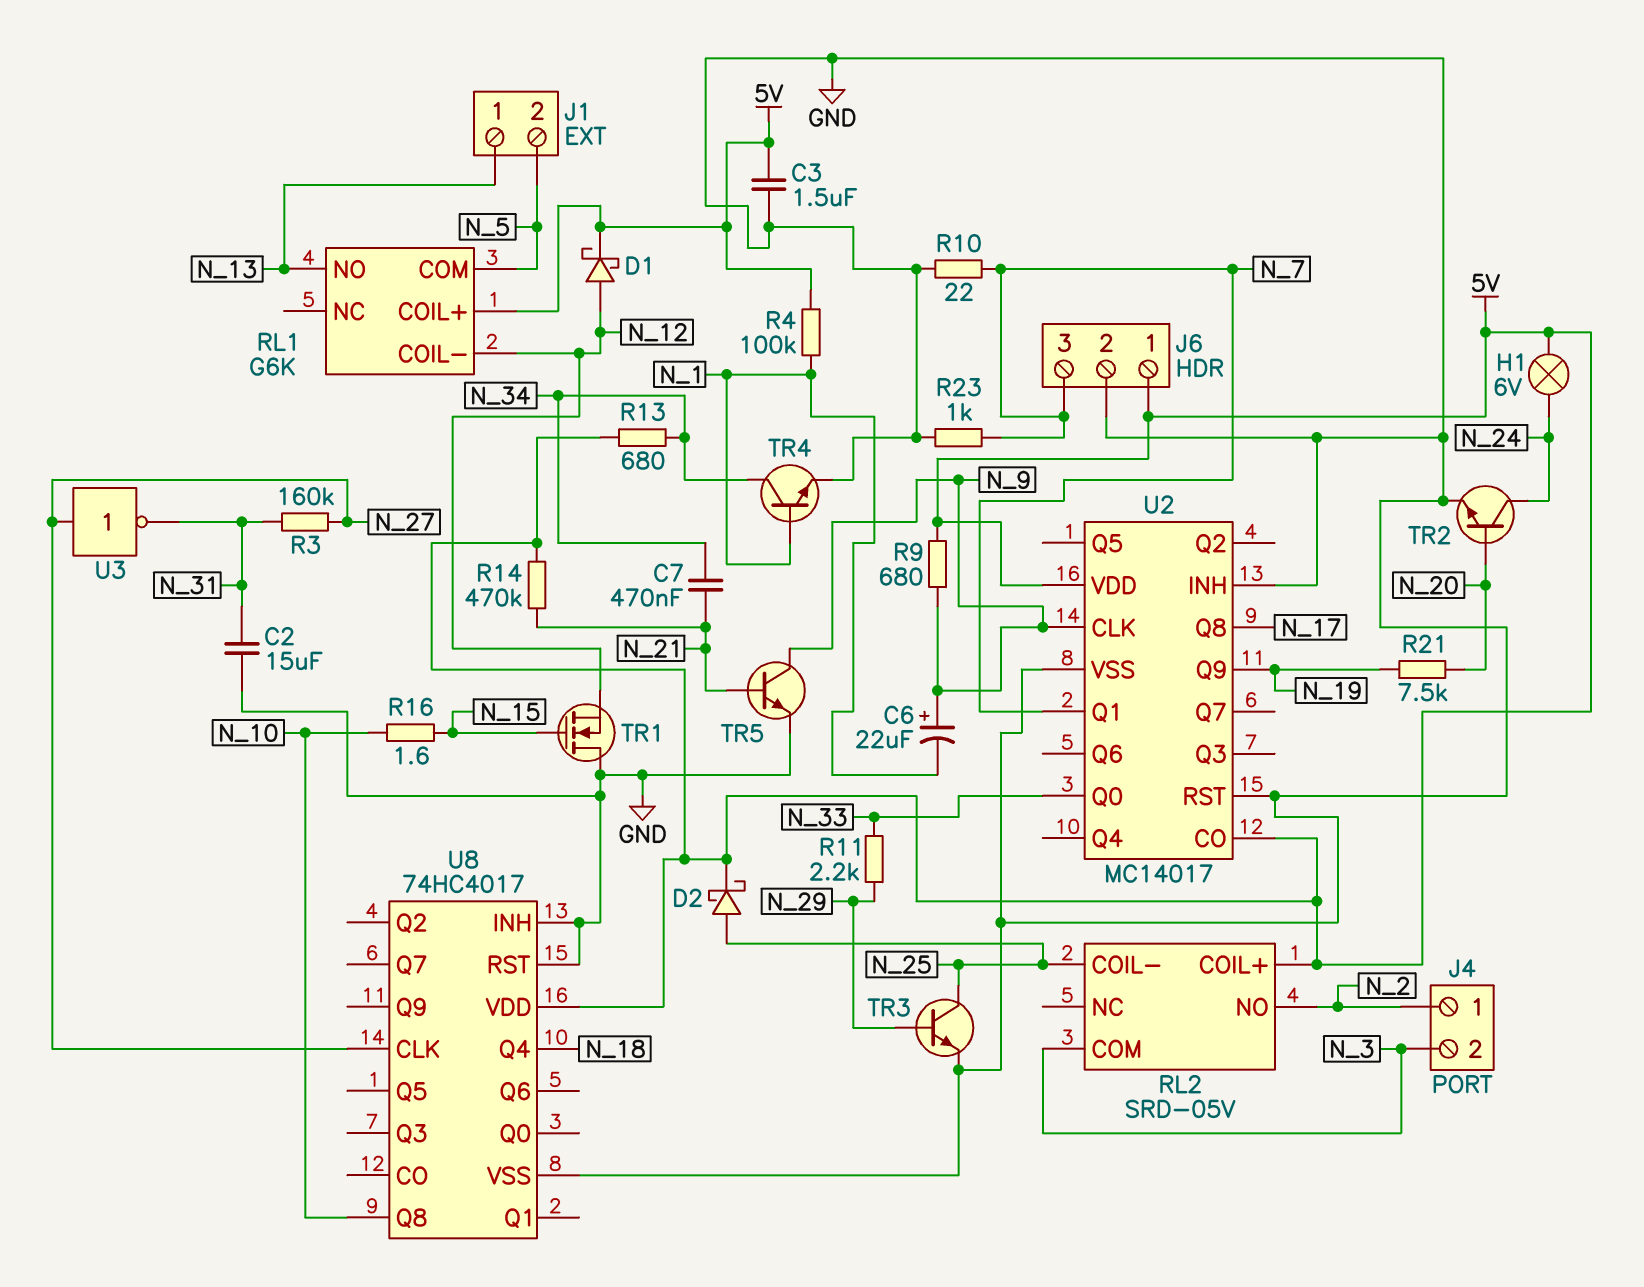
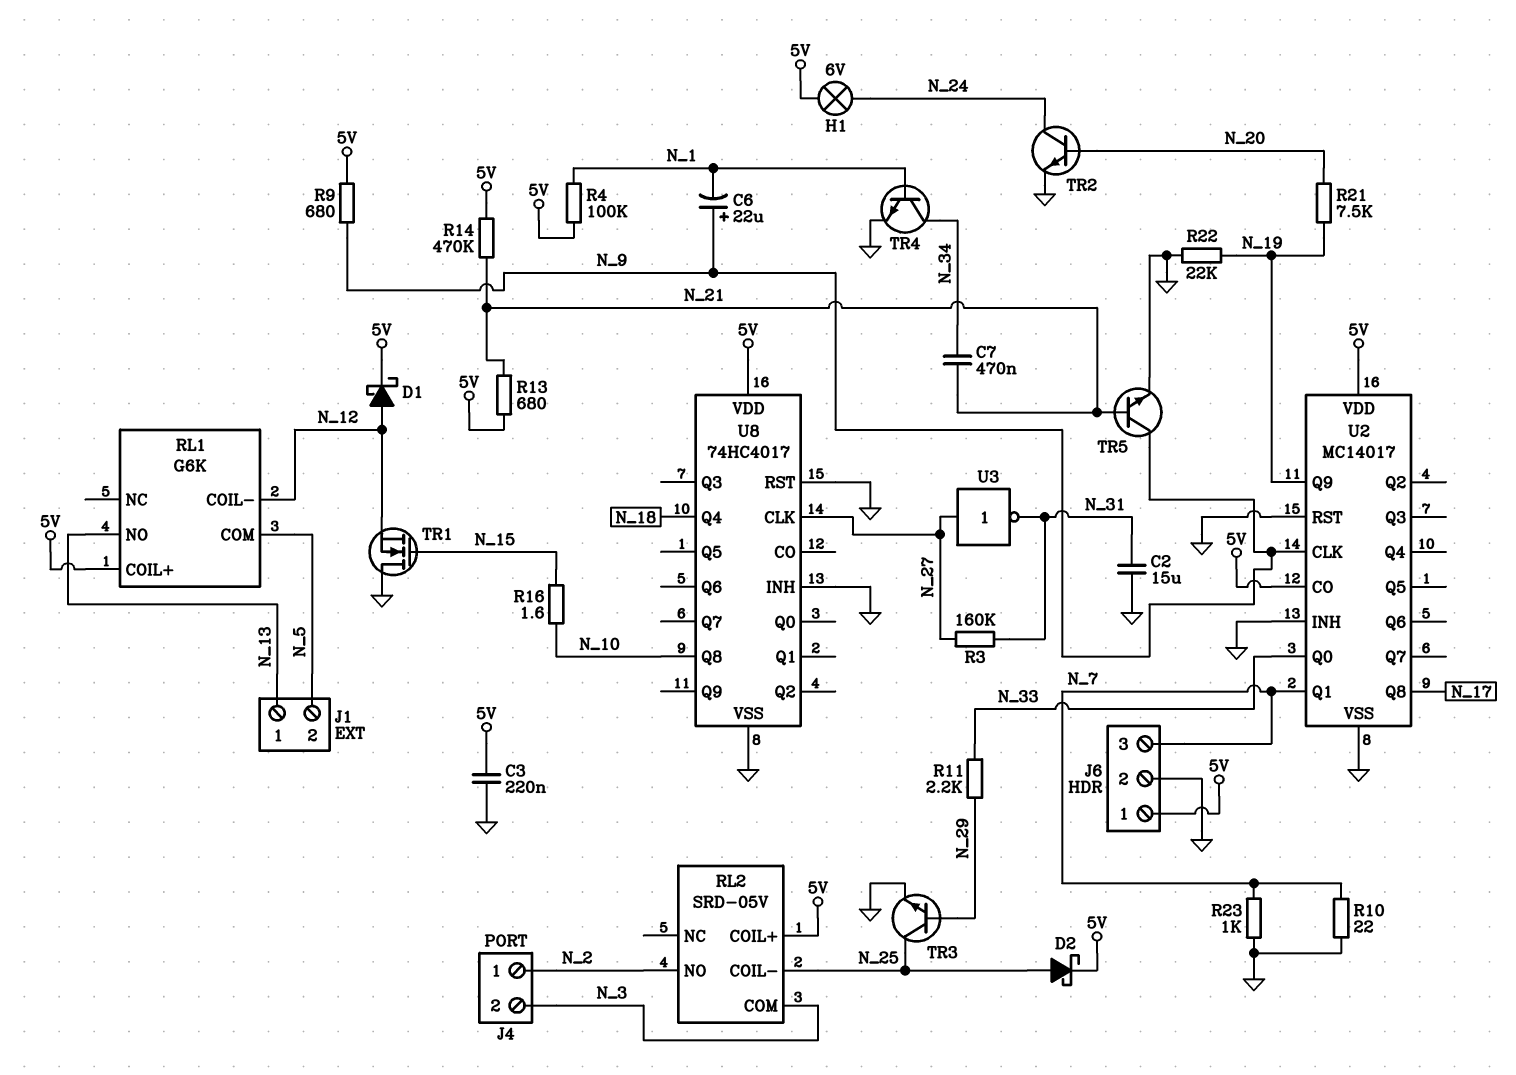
C3: 1.5uF (5V, GND) -> 220nF (5V, GND)
R13: 680 (5V, N_34) -> 680 (5V, N_21)
R22: none -> 22k (GND, N_19)

